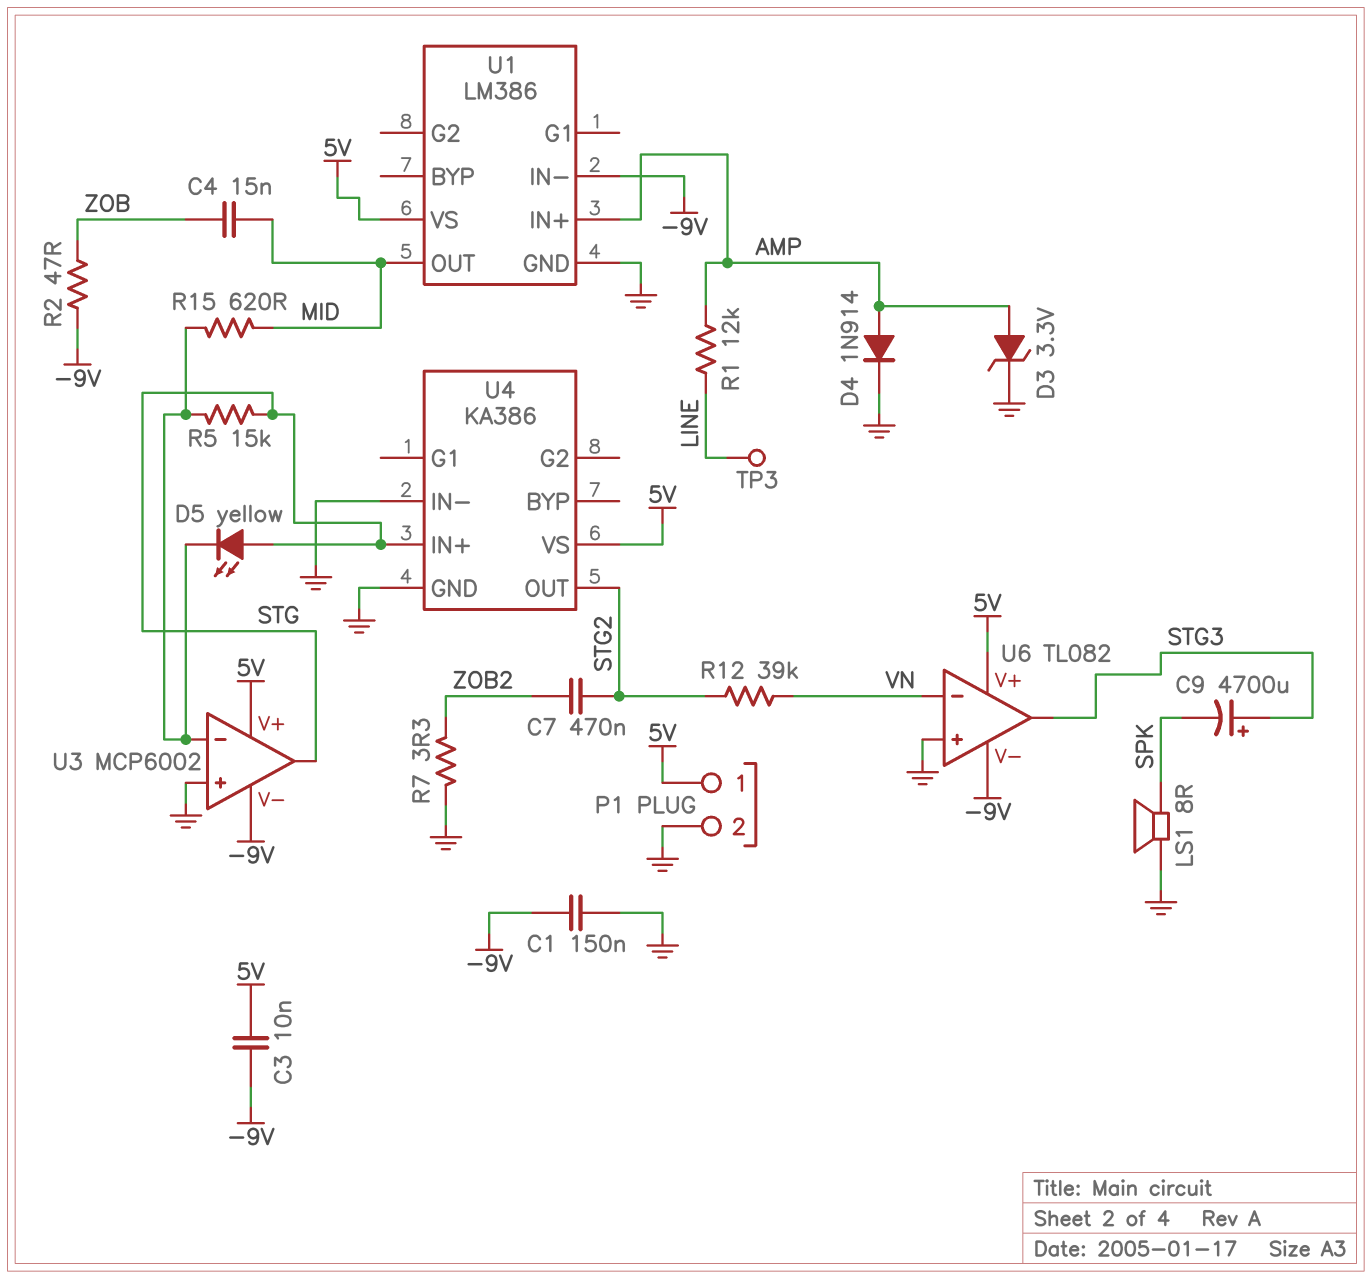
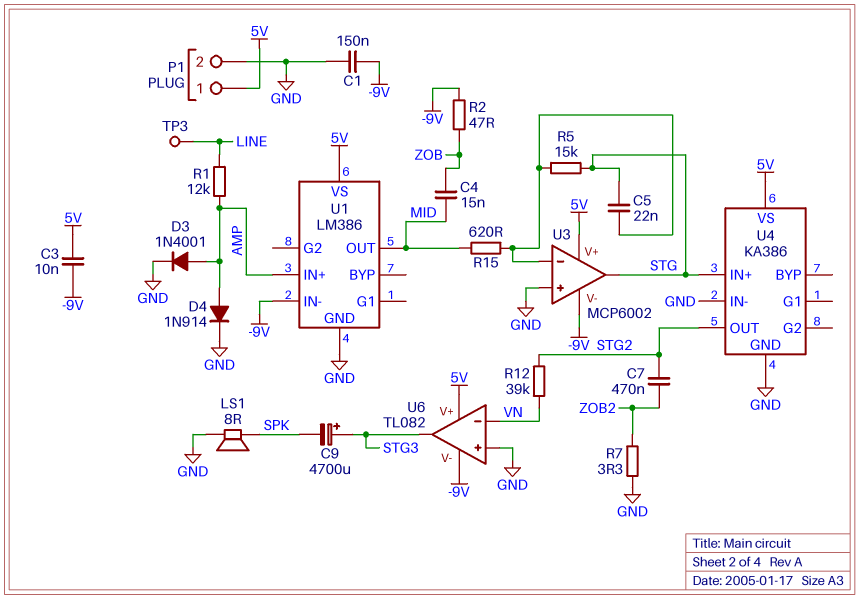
C5: none -> 22nF (STG, U3/in-)
D3: zener 3.3V (A AMP, K GND) -> diode 1N4001 (A AMP, K GND)
D5: LED yellow (A STG, K U3/in-) -> none

